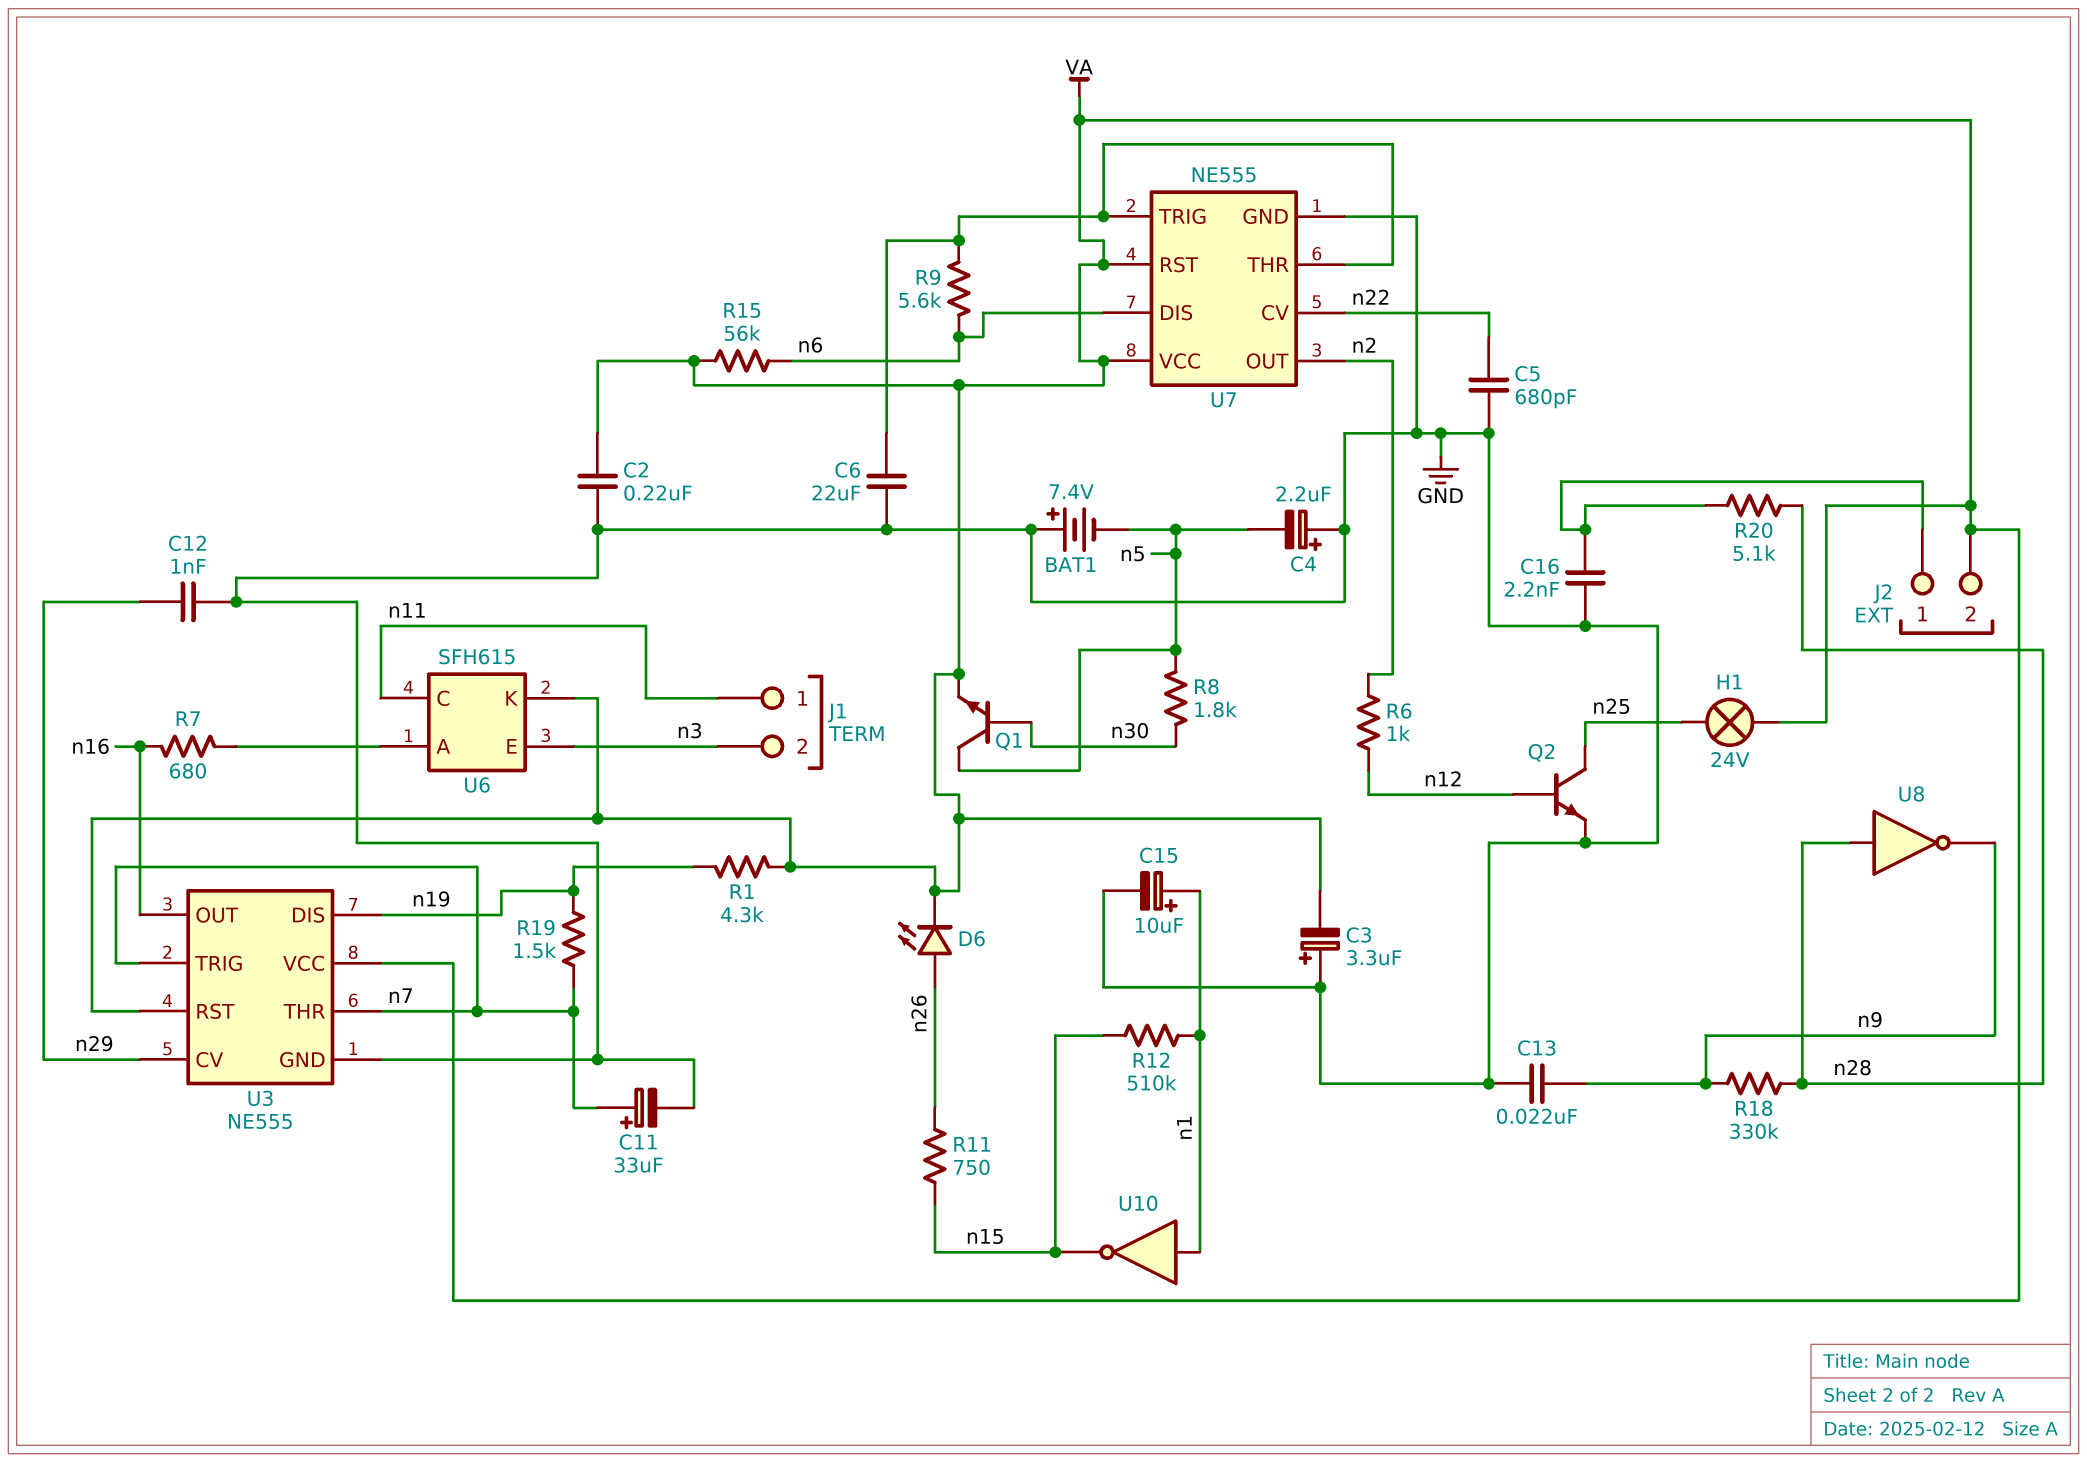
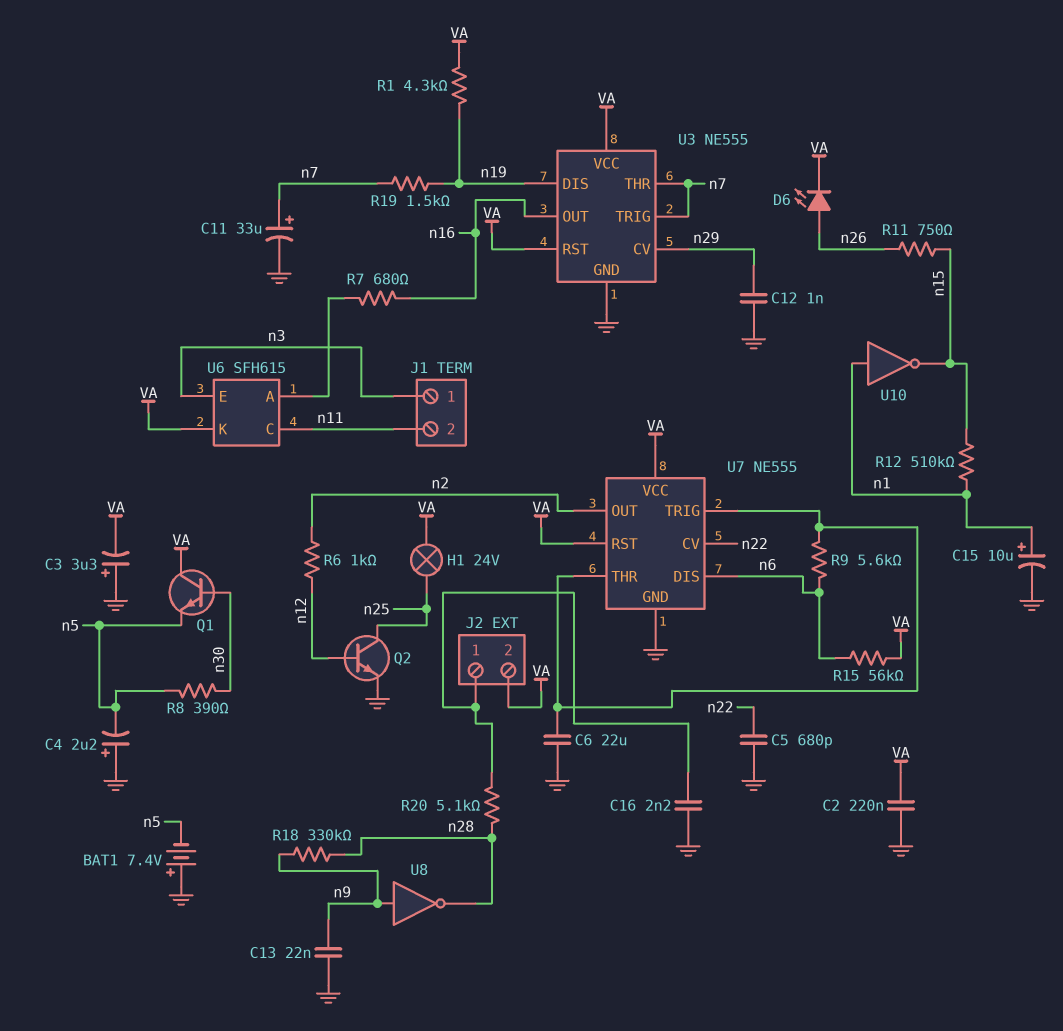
J1 pin 1: n11 -> n3
J1 pin 2: n3 -> n11
Q1: NPN (B n30, C n5, E VA) -> NPN (B n30, C VA, E n5)
R8: 1.8k (n5, n30) -> 390 (n5, n30)
U8: NOT (in n28, out n9) -> NOT (in n9, out n28)

